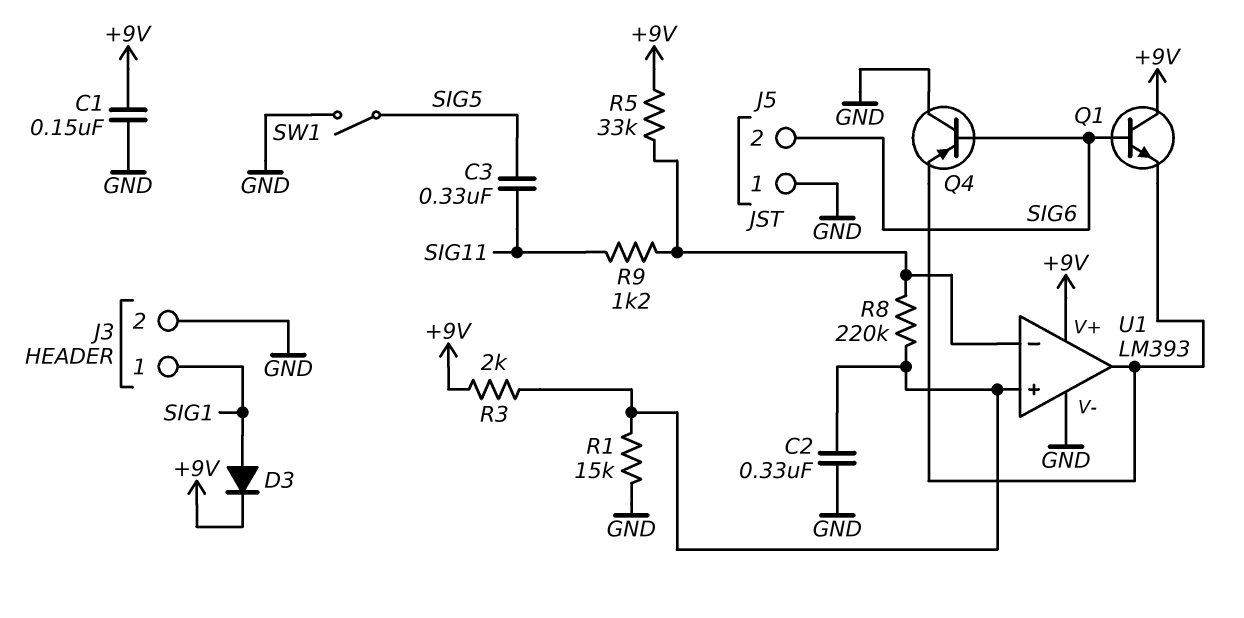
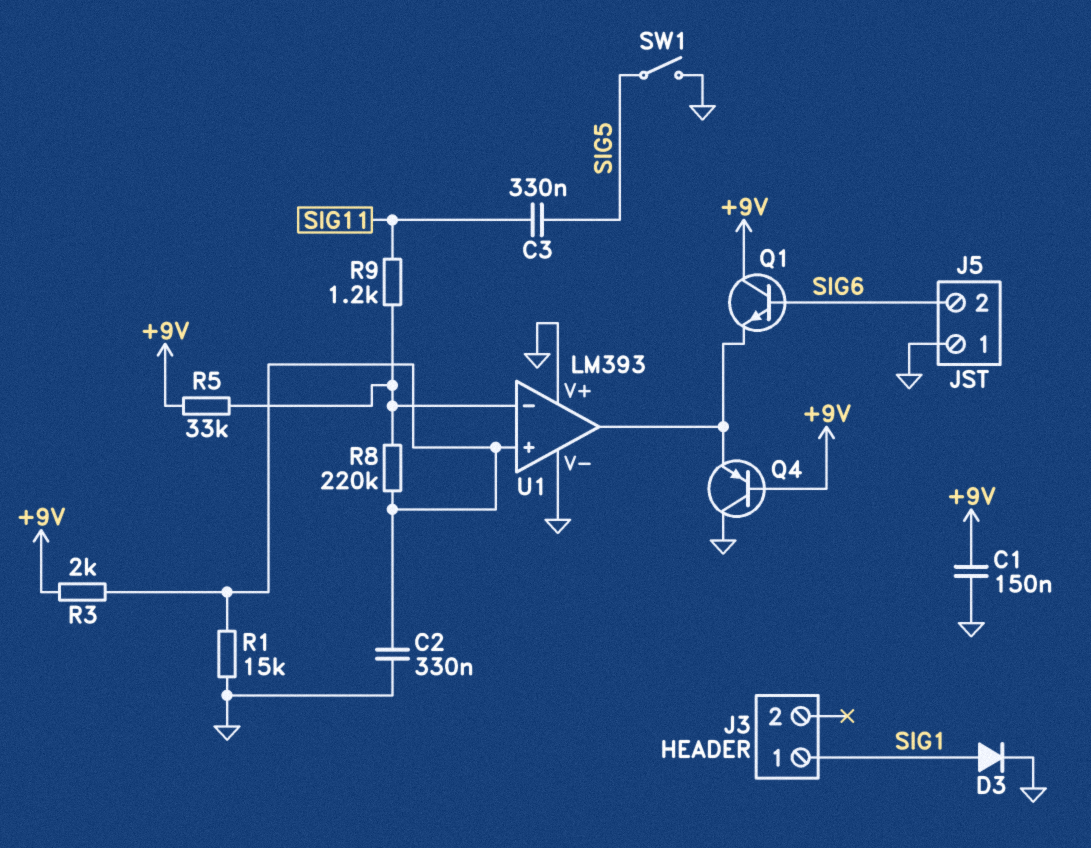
D3: diode (A SIG1, K +9V) -> diode (A SIG1, K GND)
J3 pin 2: GND -> none
Q4: PNP (B SIG6, C GND, E U1/out) -> PNP (B +9V, C GND, E U1/out)
U1 pin V+: +9V -> GND

